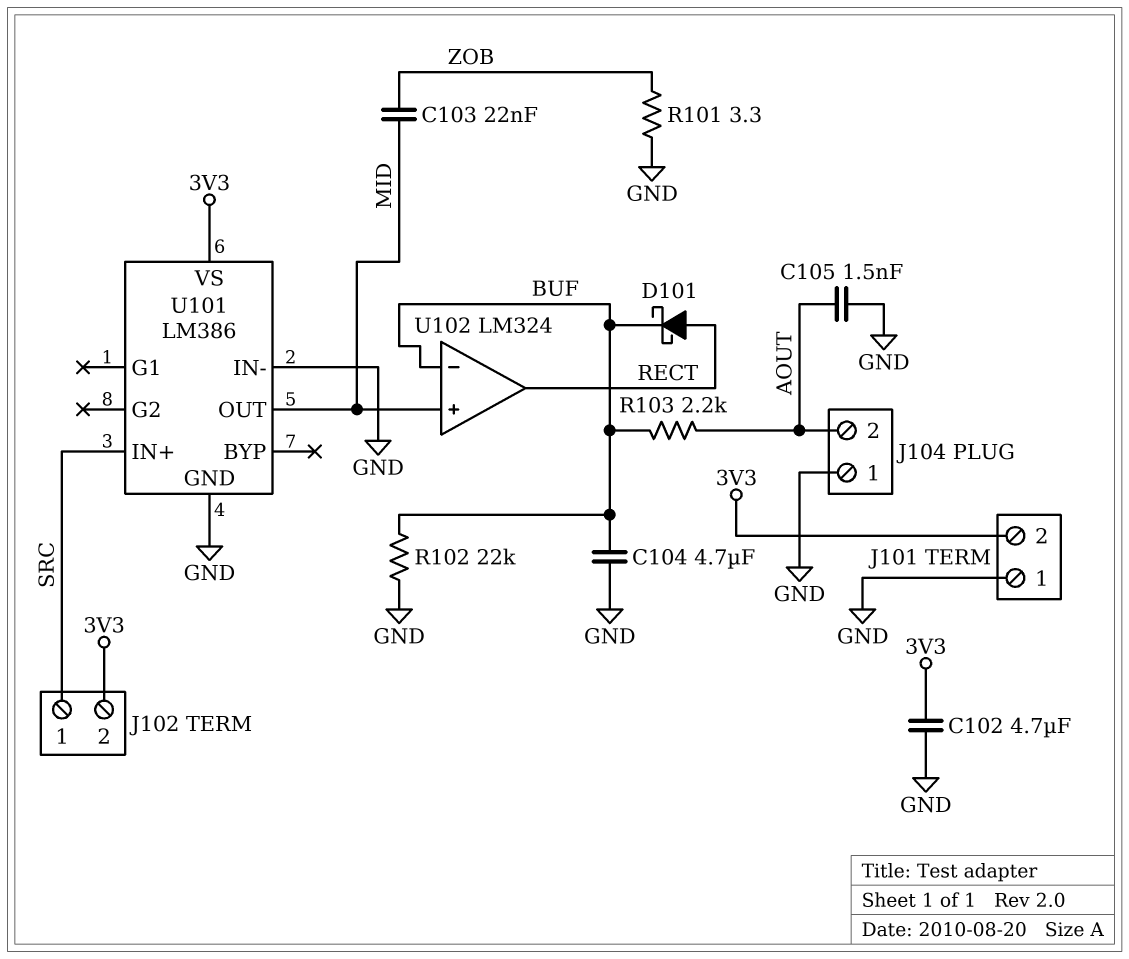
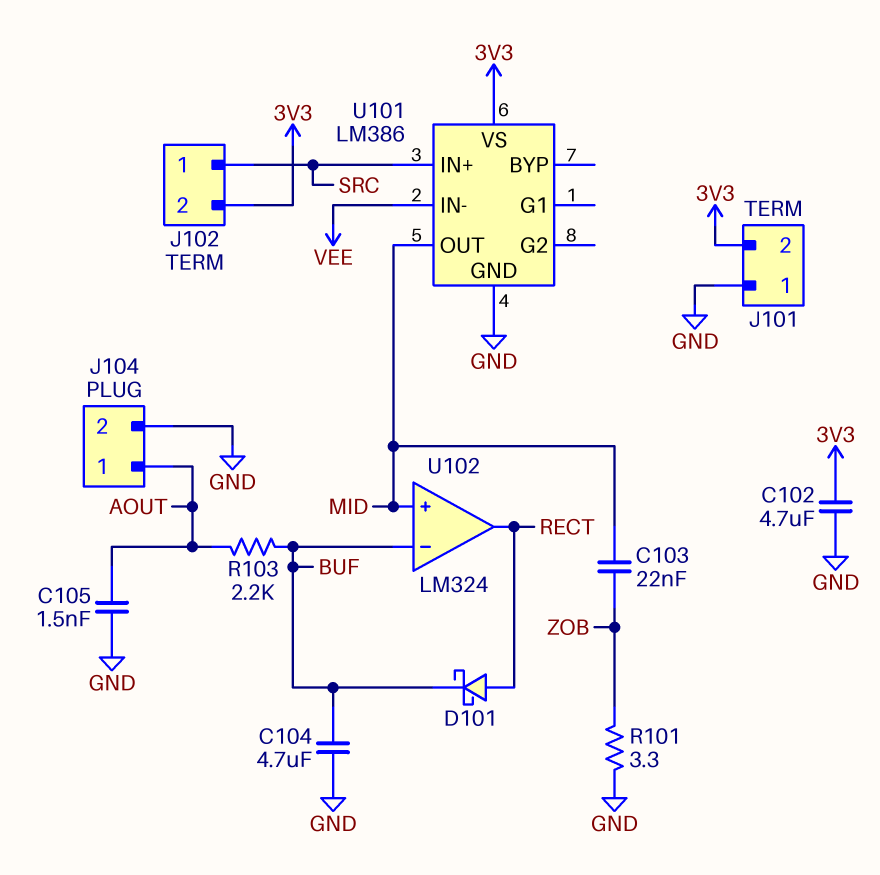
J104 pin 1: GND -> AOUT
J104 pin 2: AOUT -> GND
R102: 22k (BUF, GND) -> none
U101 pin IN-: GND -> VEE

